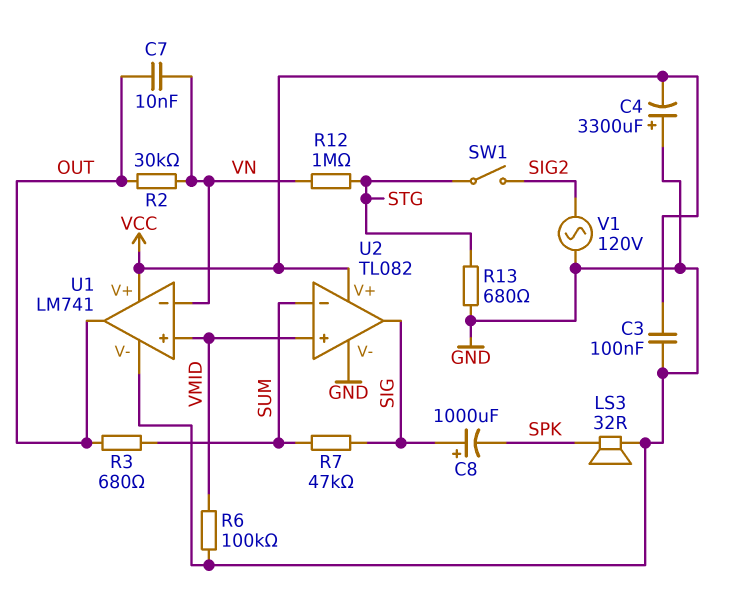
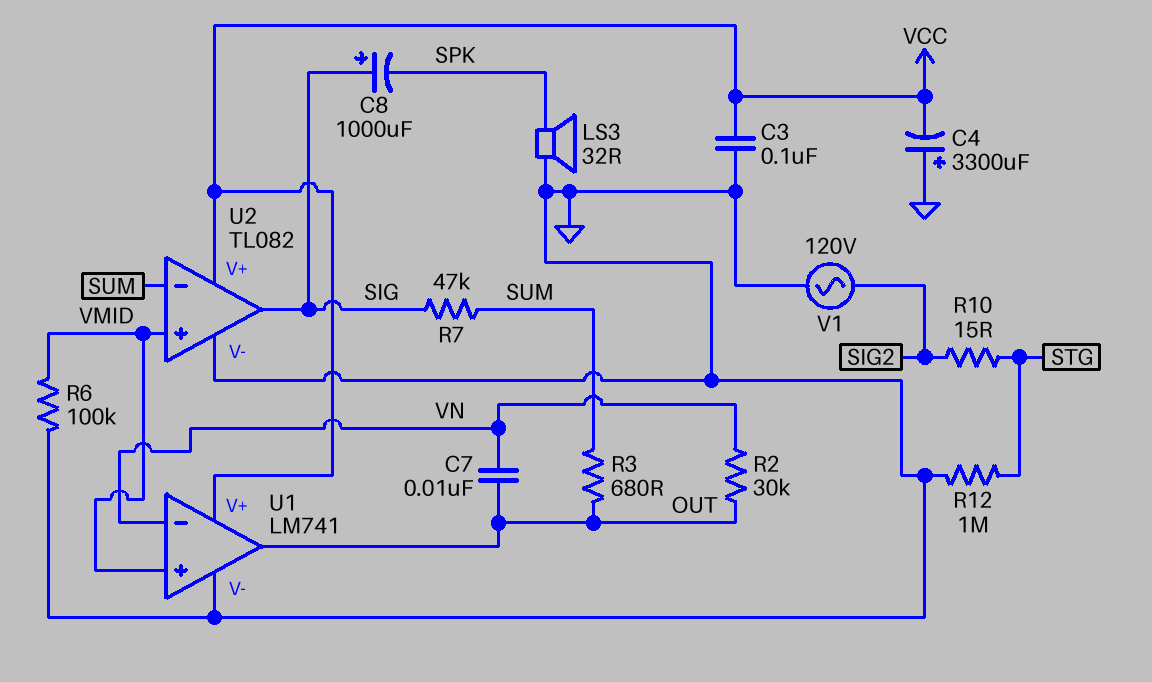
R10: none -> 15 (SIG2, STG)
R12: 1M (STG, VN) -> 1M (GND, STG)
R13: 680 (GND, STG) -> none
SW1: switch (SIG2, STG) -> none

